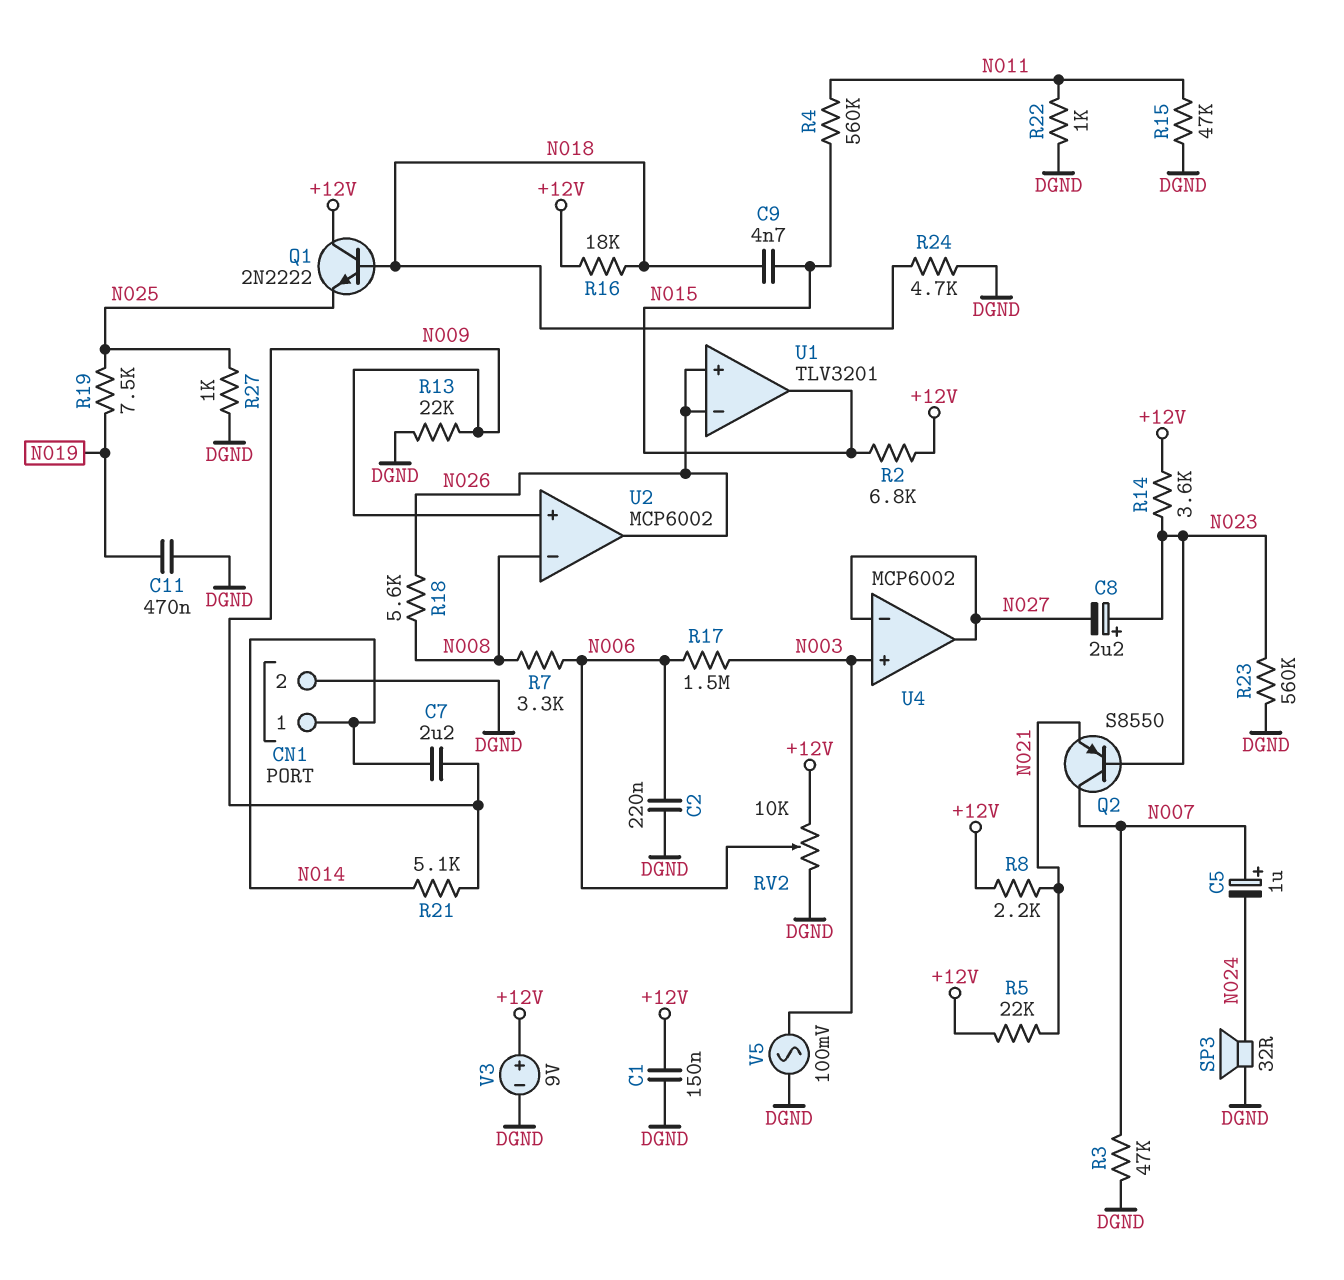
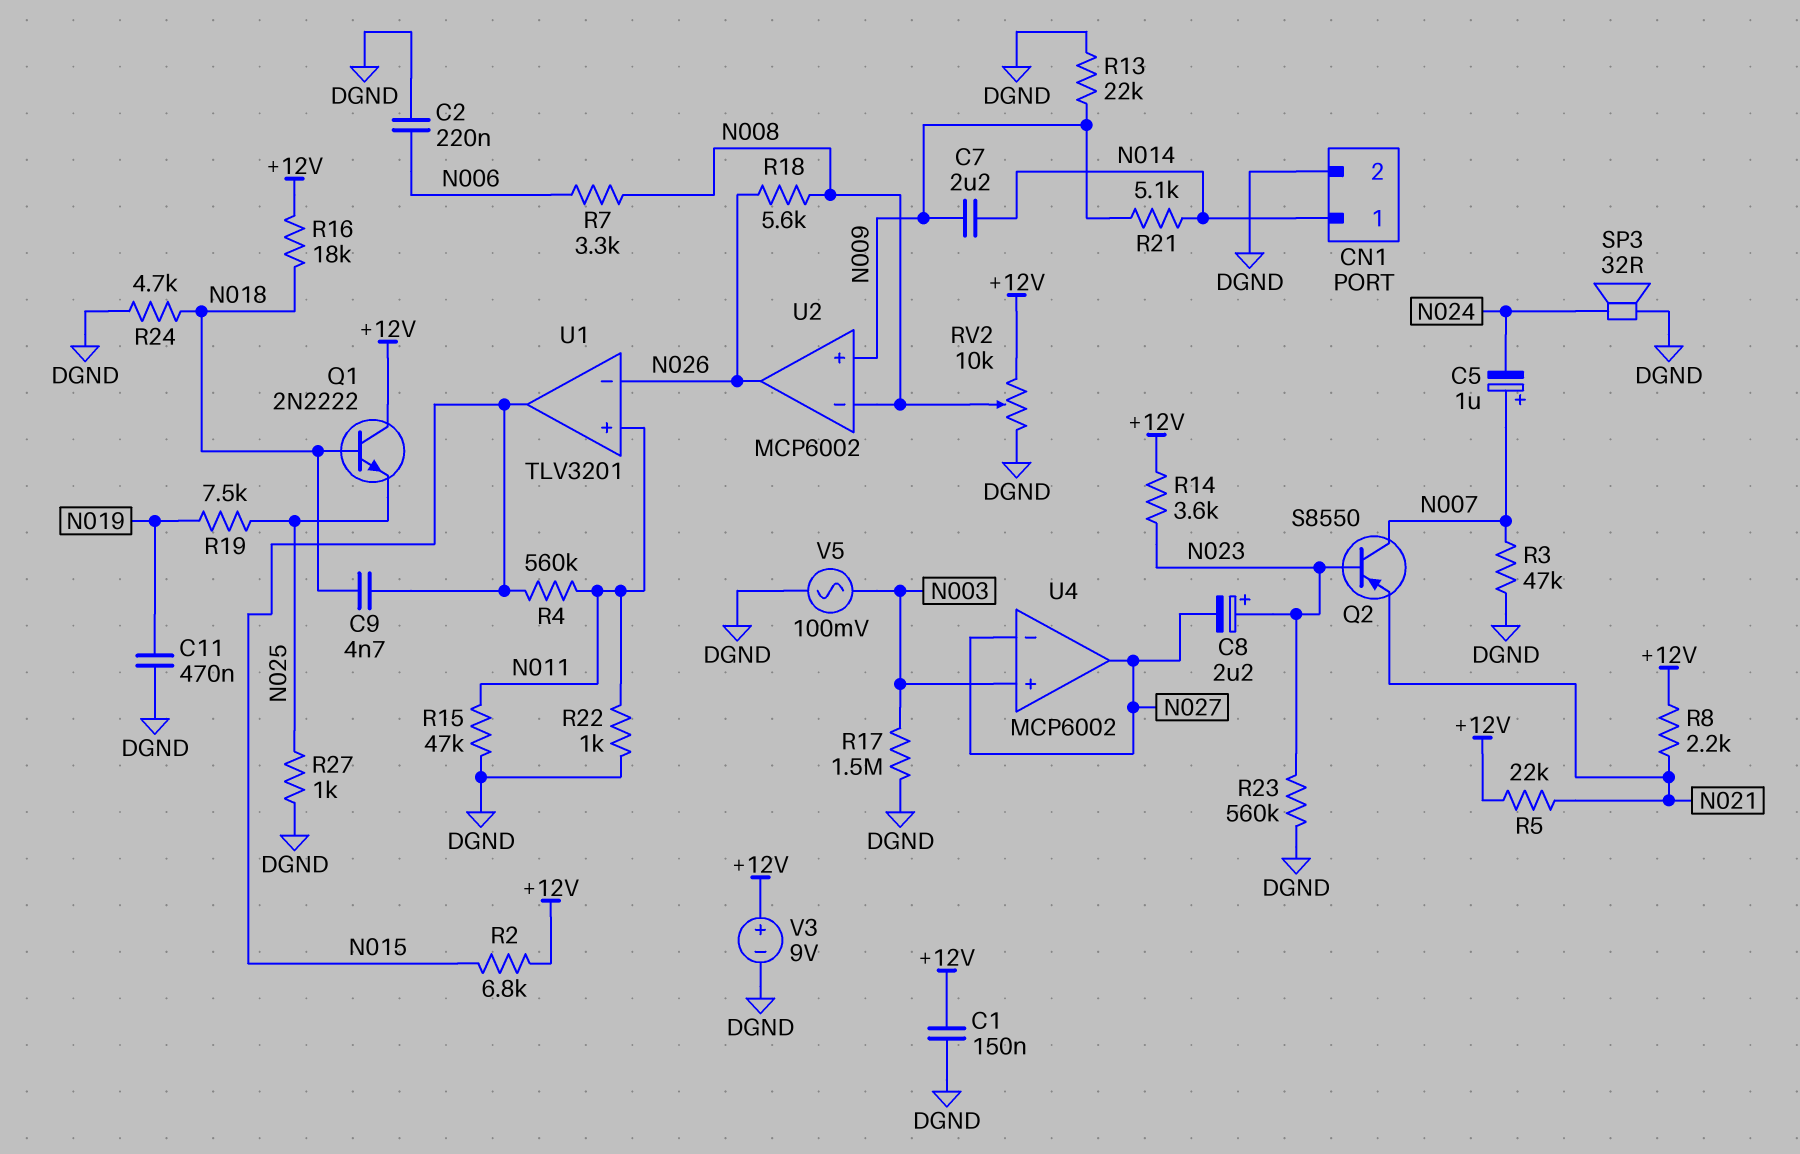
R17: 1.5M (N003, N006) -> 1.5M (DGND, N003)
RV2: 10k (+12V, DGND, wiper N006) -> 10k (+12V, DGND, wiper N008)
U1 pin in+: N026 -> N011

